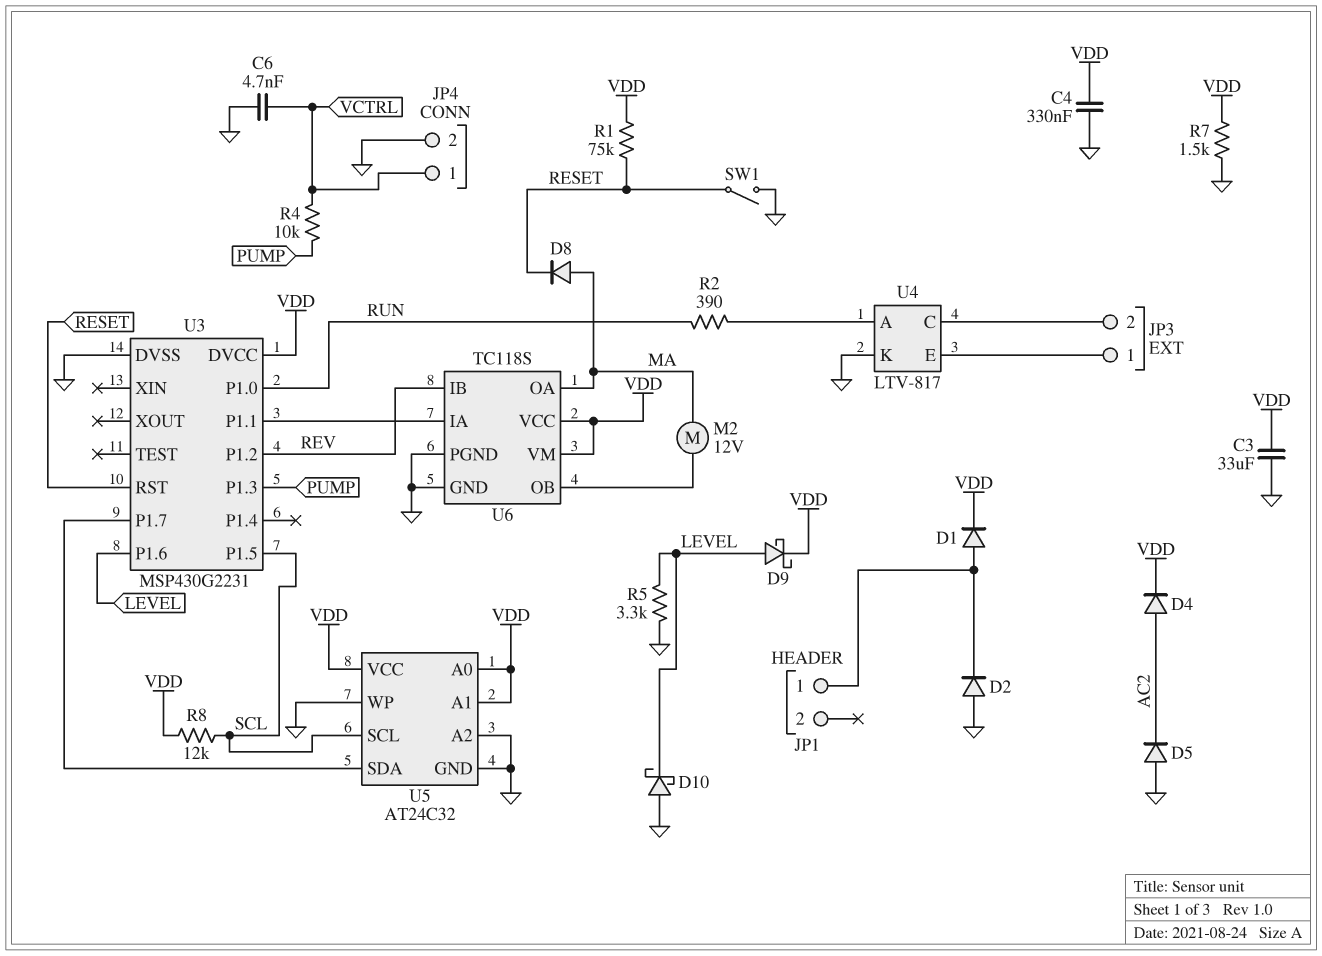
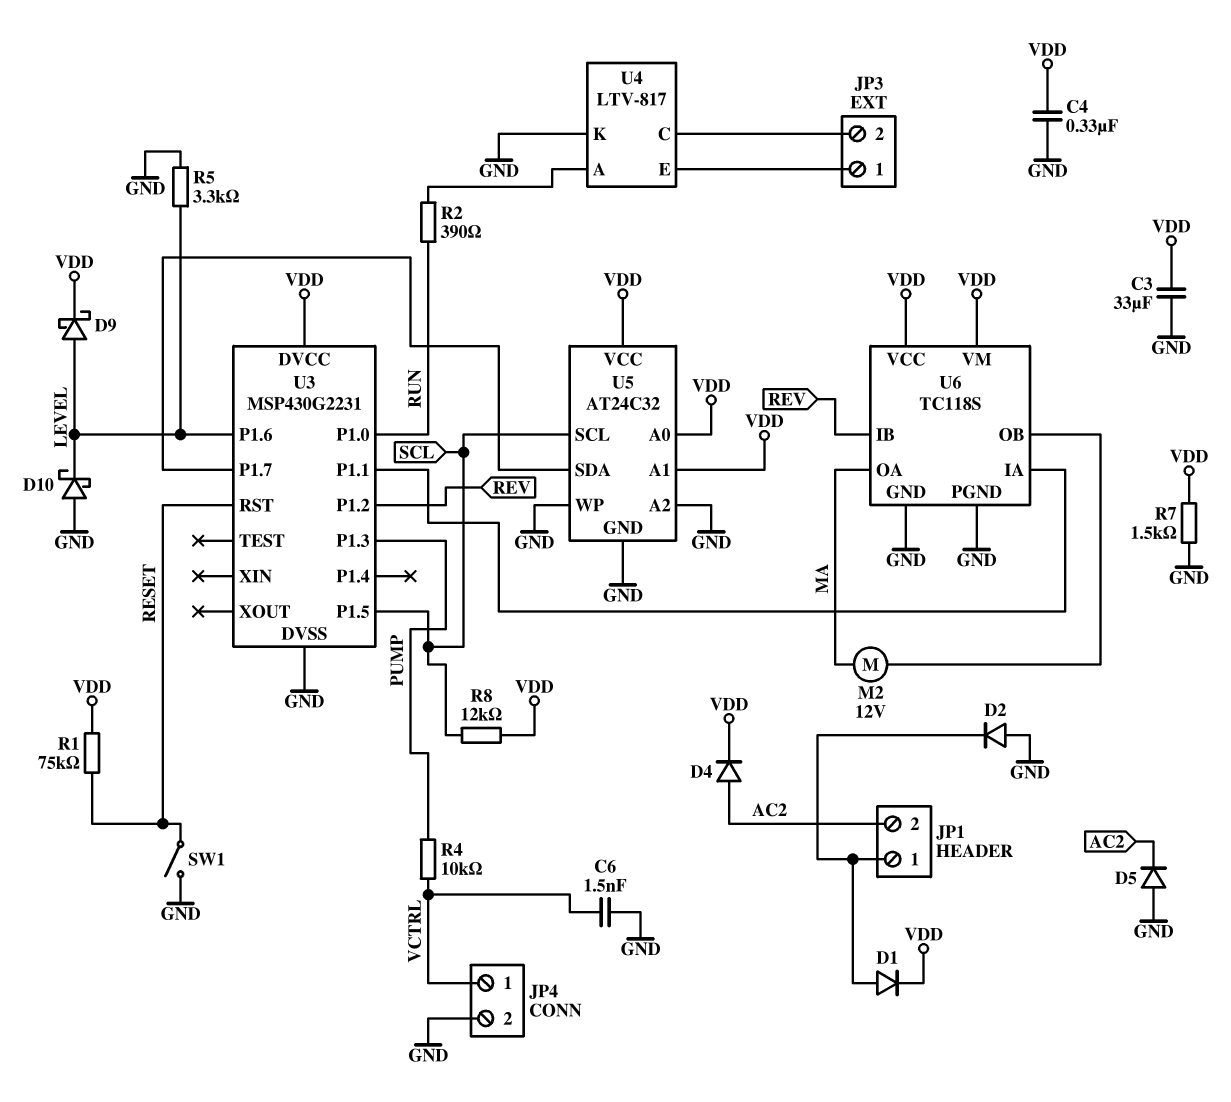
C6: 4.7nF (GND, VCTRL) -> 1.5nF (GND, VCTRL)
D8: diode (A MA, K RESET) -> none
JP1 pin 2: none -> AC2

